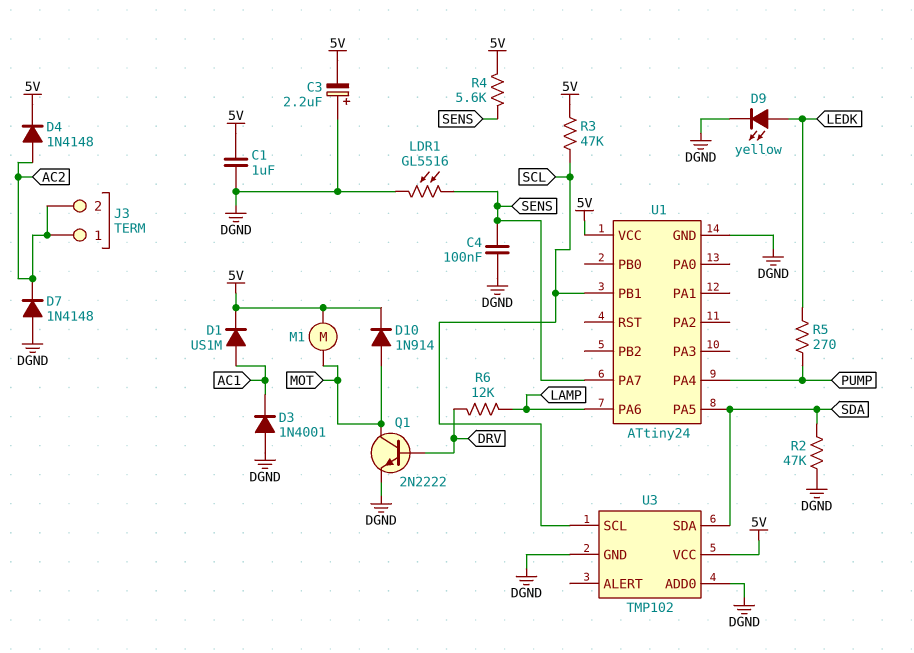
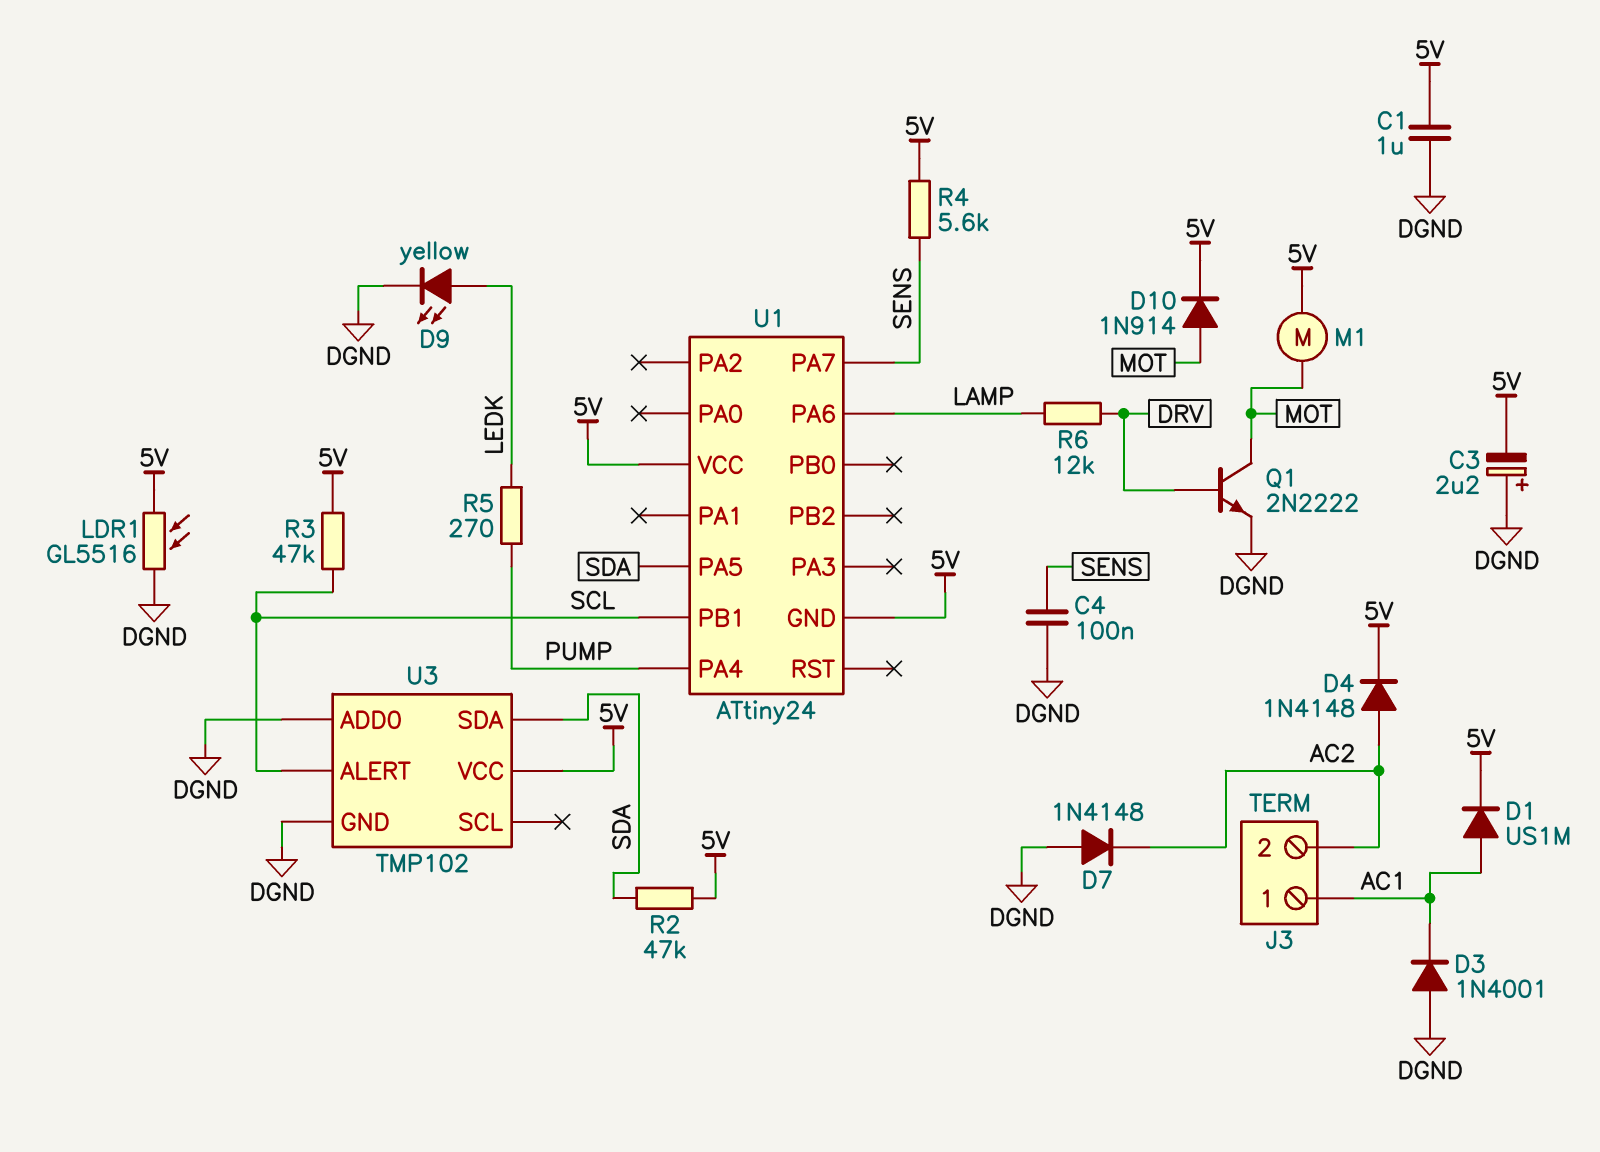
J3 pin 1: AC2 -> AC1
LDR1: GL5516 (DGND, SENS) -> GL5516 (5V, DGND)
R2: 47k (DGND, SDA) -> 47k (5V, SDA)
U1 pin GND: DGND -> 5V
U3 pin ALERT: none -> SCL
U3 pin SCL: SCL -> none

